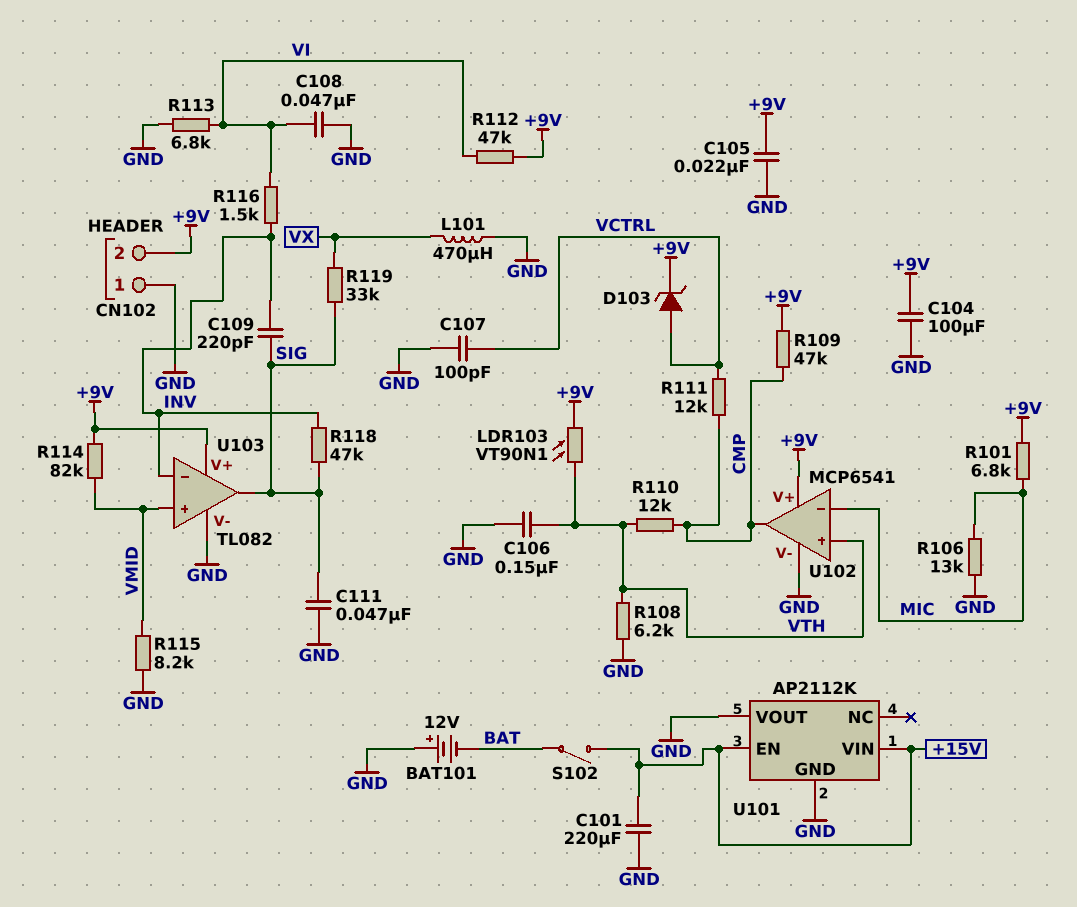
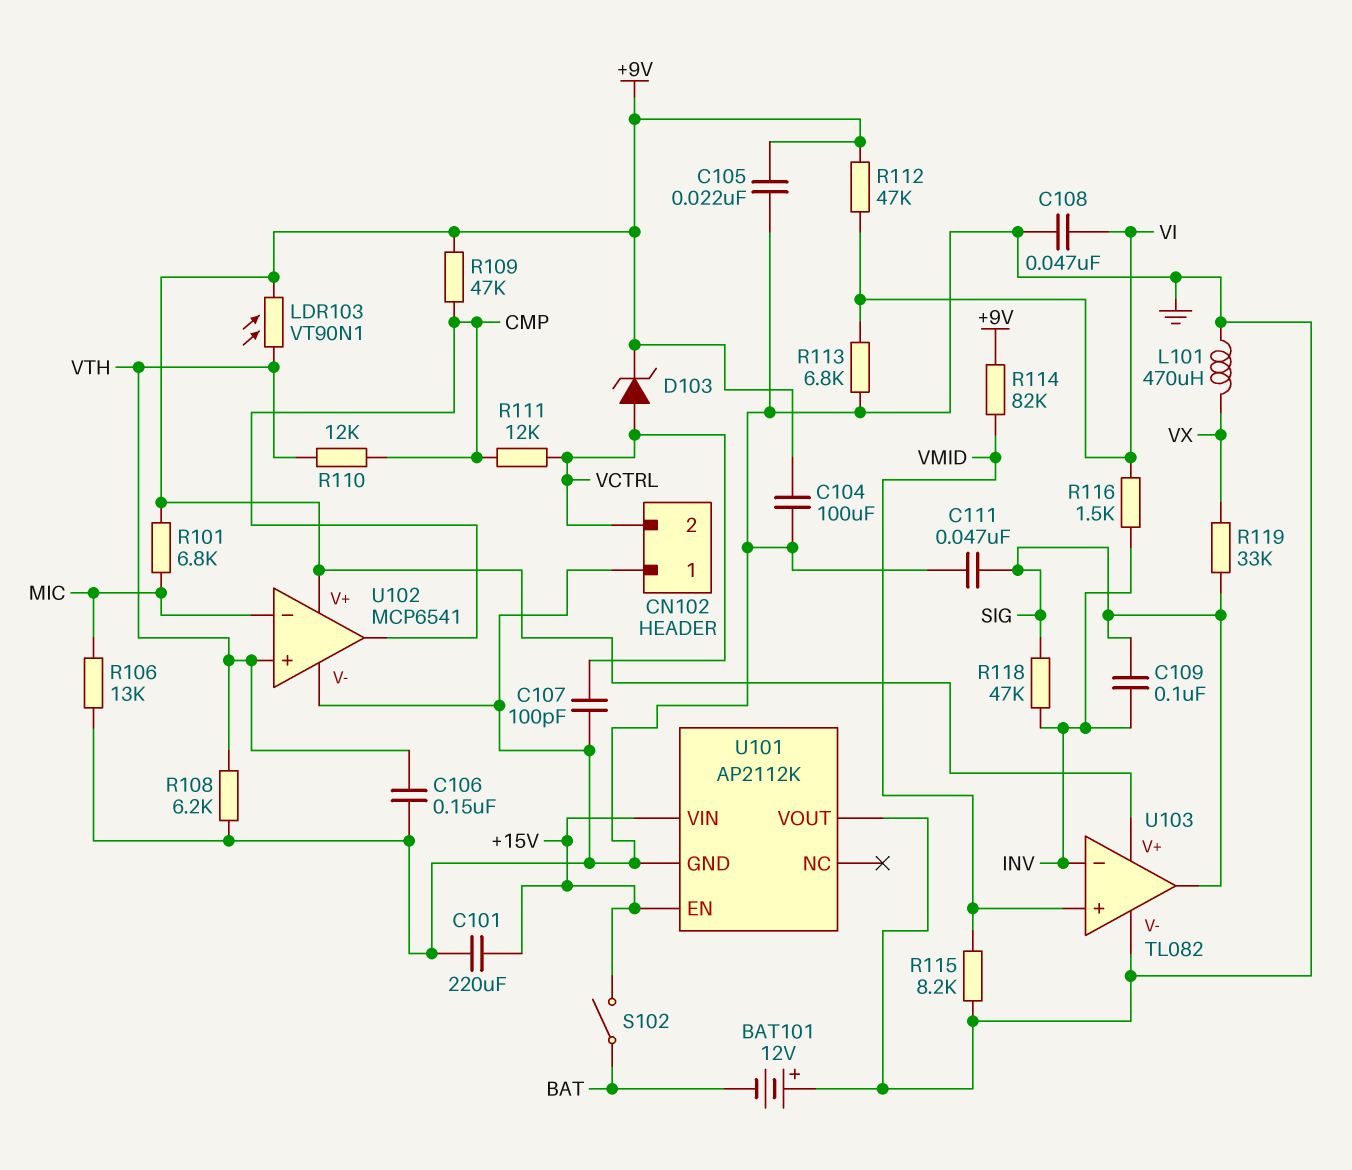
C109: 220pF (INV, SIG) -> 100nF (INV, SIG)
CN102 pin 2: +9V -> VCTRL

